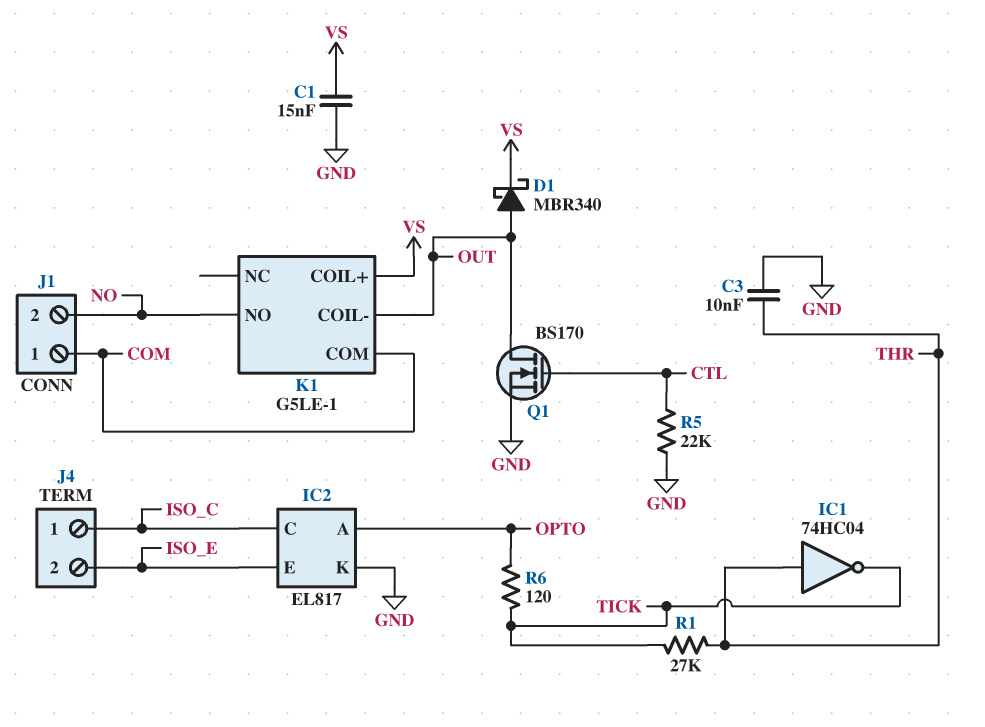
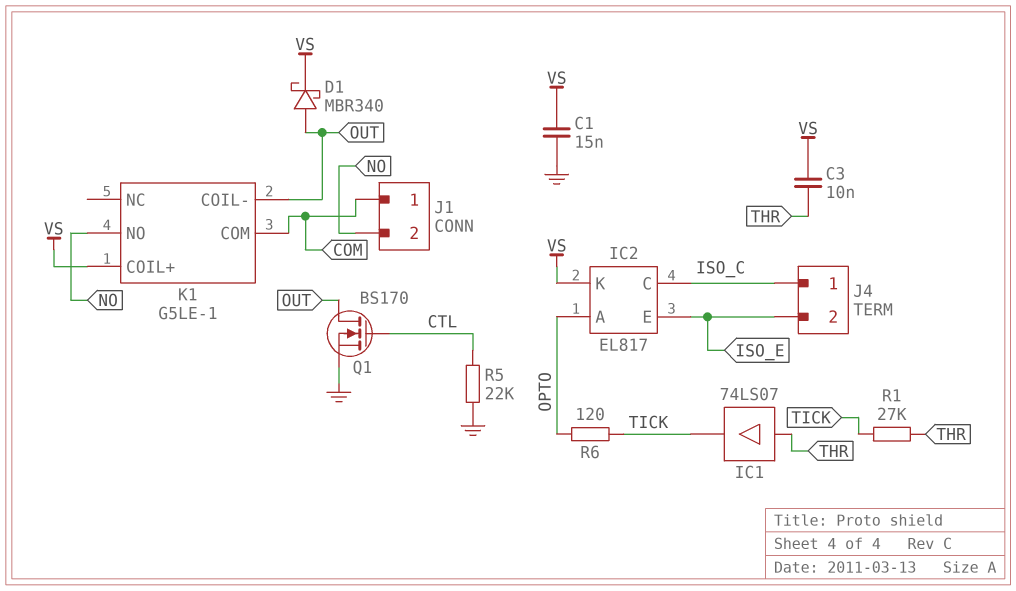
C3: 10nF (GND, THR) -> 10nF (THR, VS)
IC1: NOT 74HC04 (in THR, out TICK) -> buffer 74LS07 (in THR, out TICK)
IC2 pin K: GND -> VS

